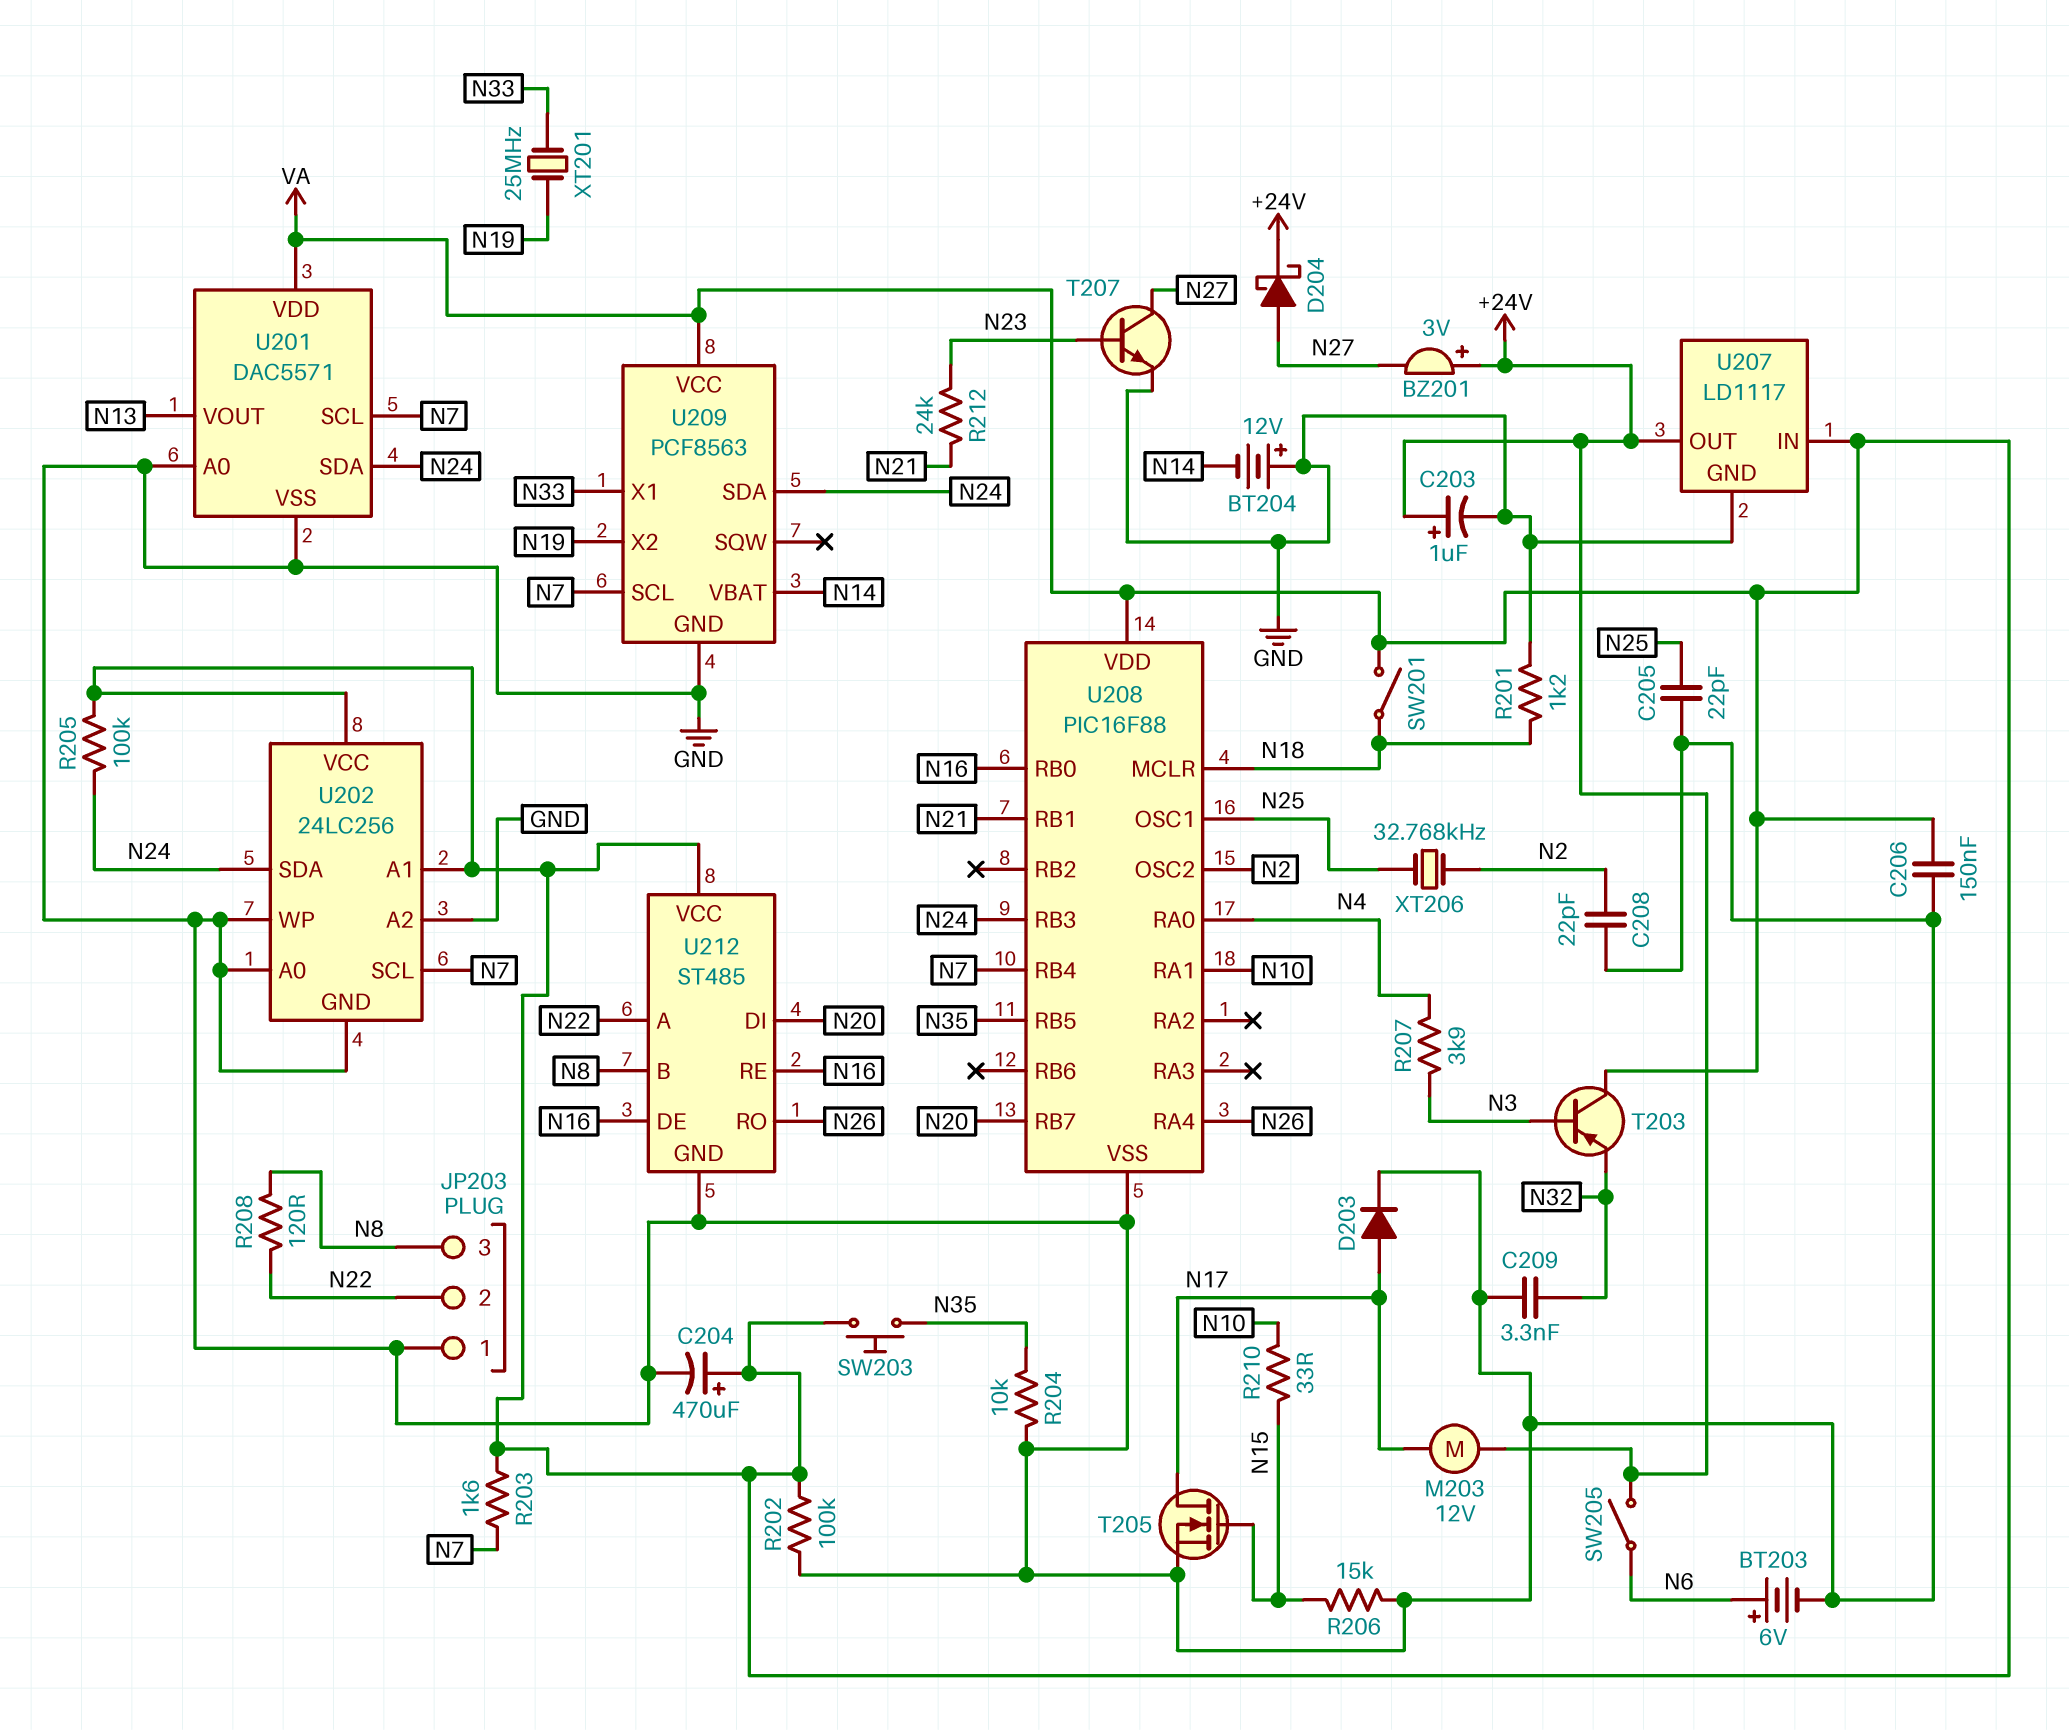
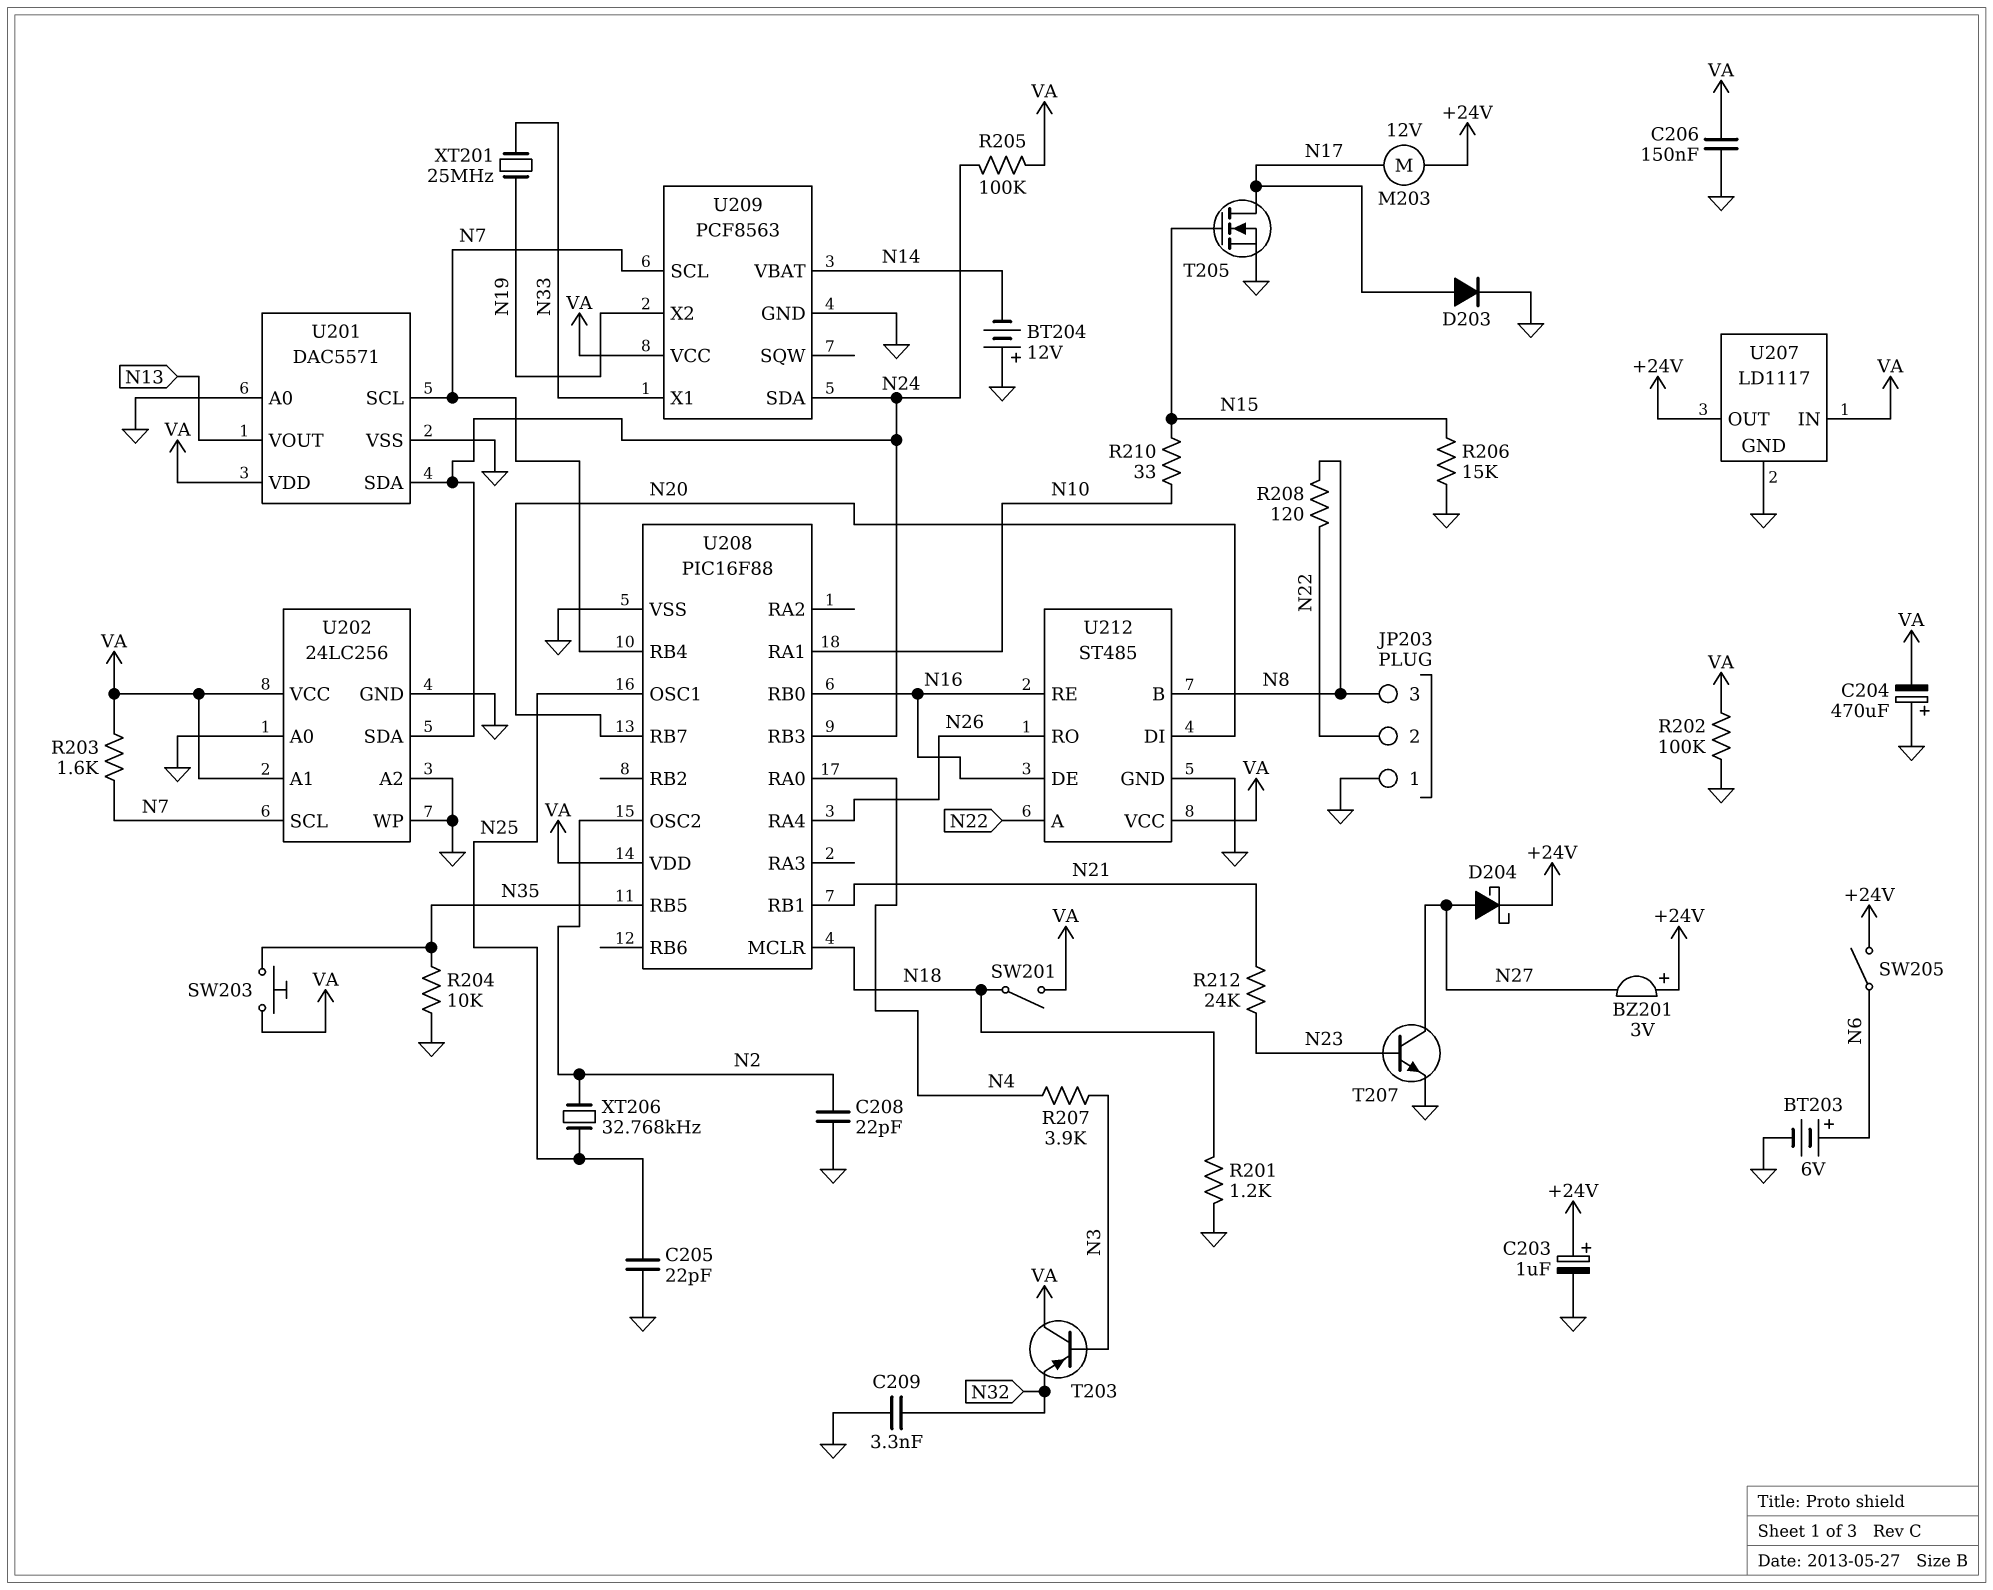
C204: 470uF (plus VA, minus GND) -> 470uF (plus GND, minus VA)

